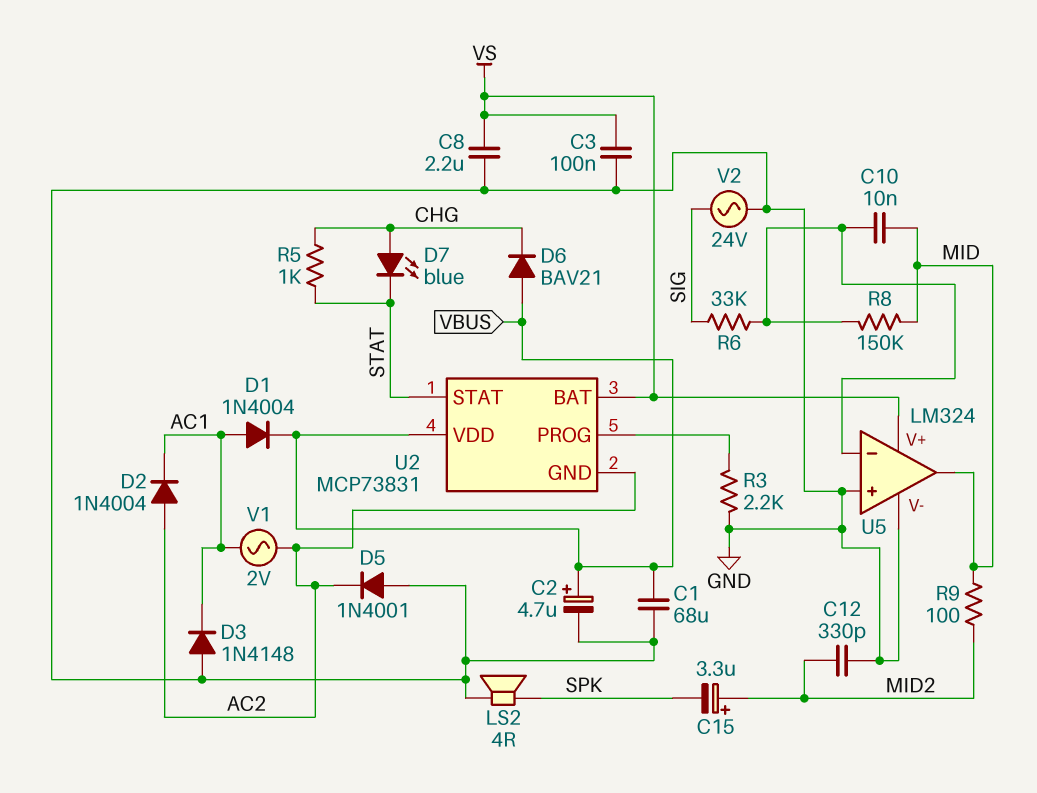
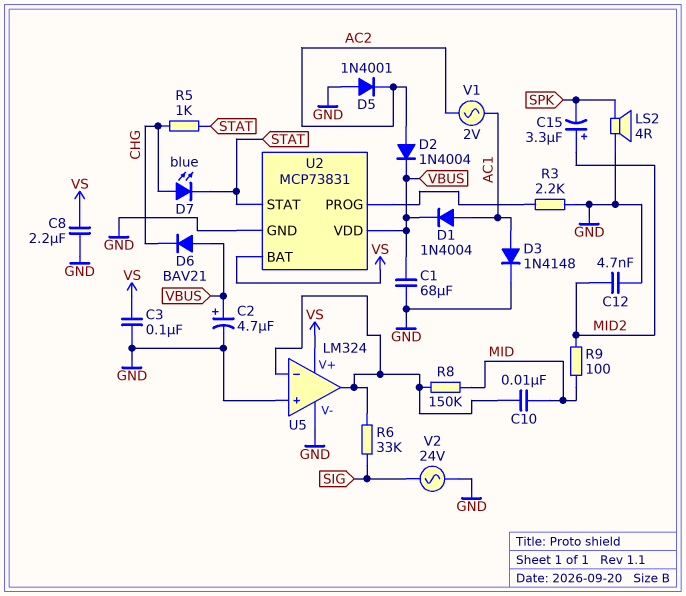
C12: 330pF (GND, MID2) -> 4.7nF (GND, MID2)
D2: diode 1N4004 (A AC2, K AC1) -> diode 1N4004 (A AC2, K VBUS)
D3: diode 1N4148 (A GND, K AC1) -> diode 1N4148 (A AC1, K GND)
U2 pin GND: AC2 -> GND
U5 pin out: MID -> U5/in-

